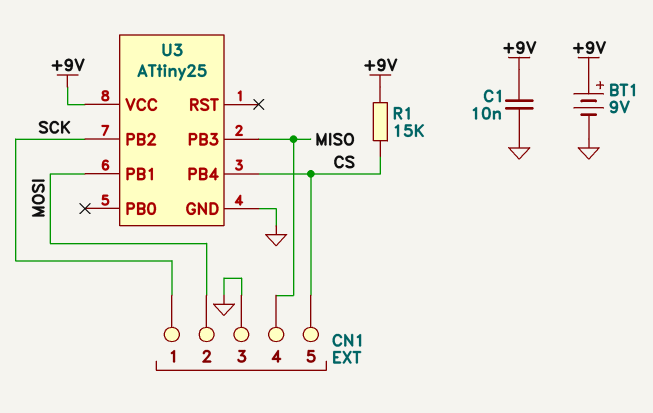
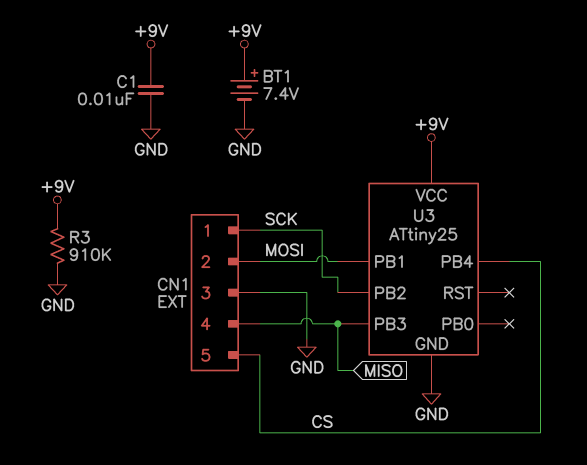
BT1: 9V (plus +9V, minus GND) -> 7.4V (plus +9V, minus GND)
R1: 15k (+9V, CS) -> none
R3: none -> 910k (+9V, GND)

